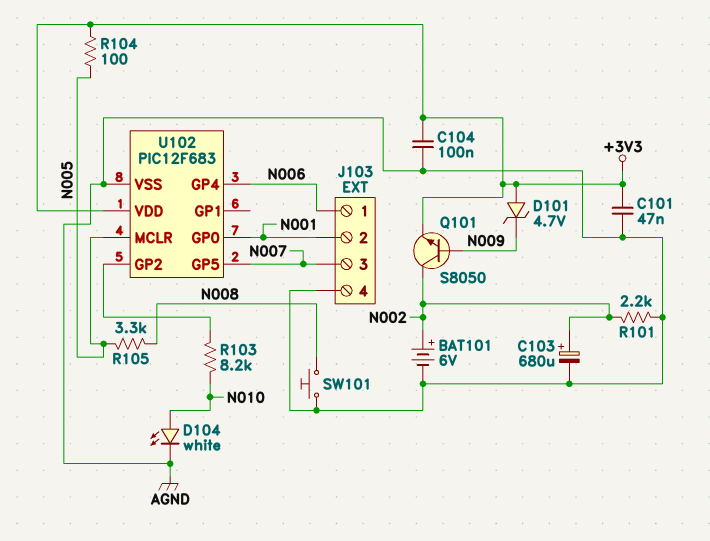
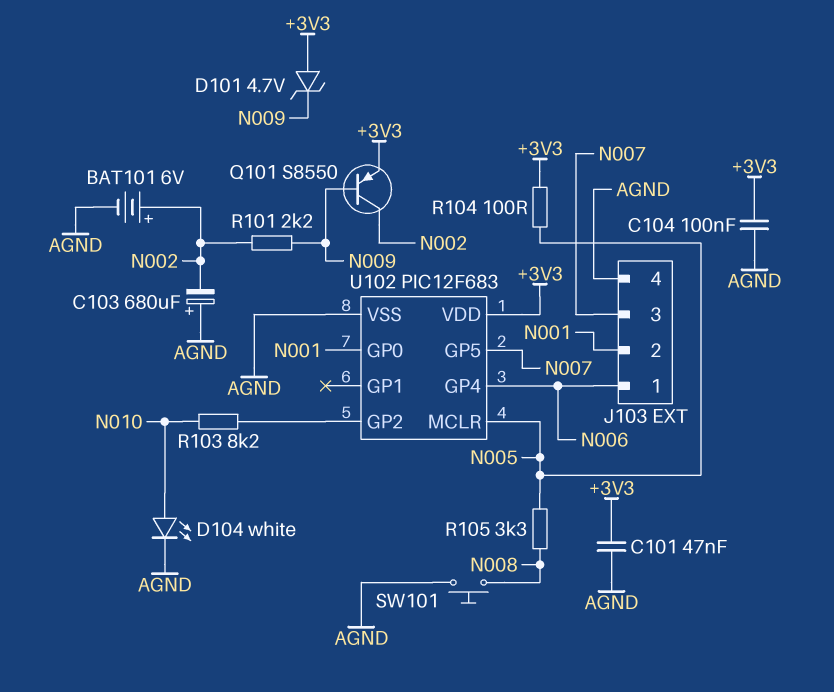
C103: 680uF (plus N002, minus AGND) -> 680uF (plus AGND, minus N002)
Q101: NPN S8050 (B N009, C N002, E +3V3) -> PNP S8550 (B N009, C N002, E +3V3)
R101: 2.2k (AGND, N002) -> 2.2k (N002, N009)

